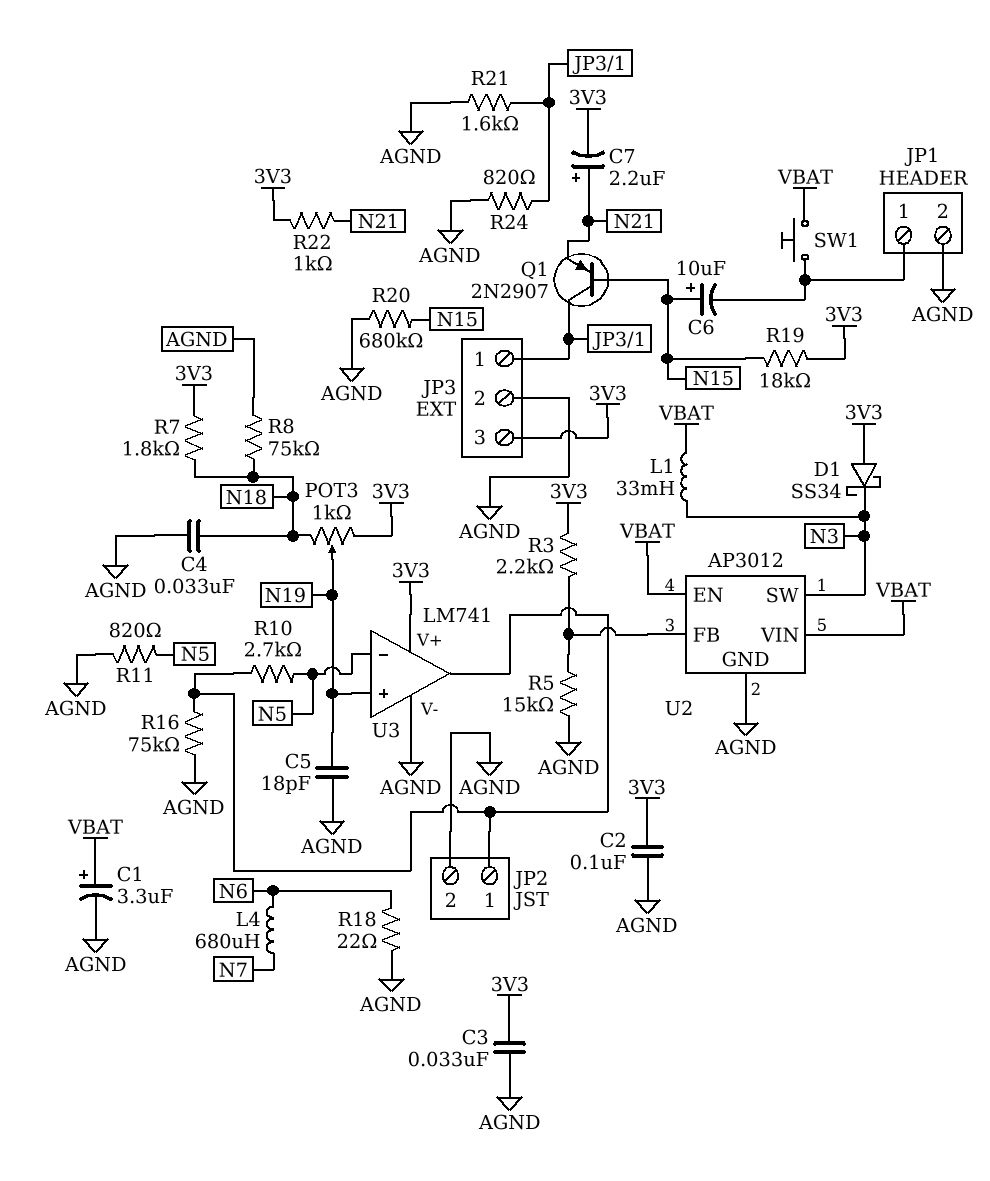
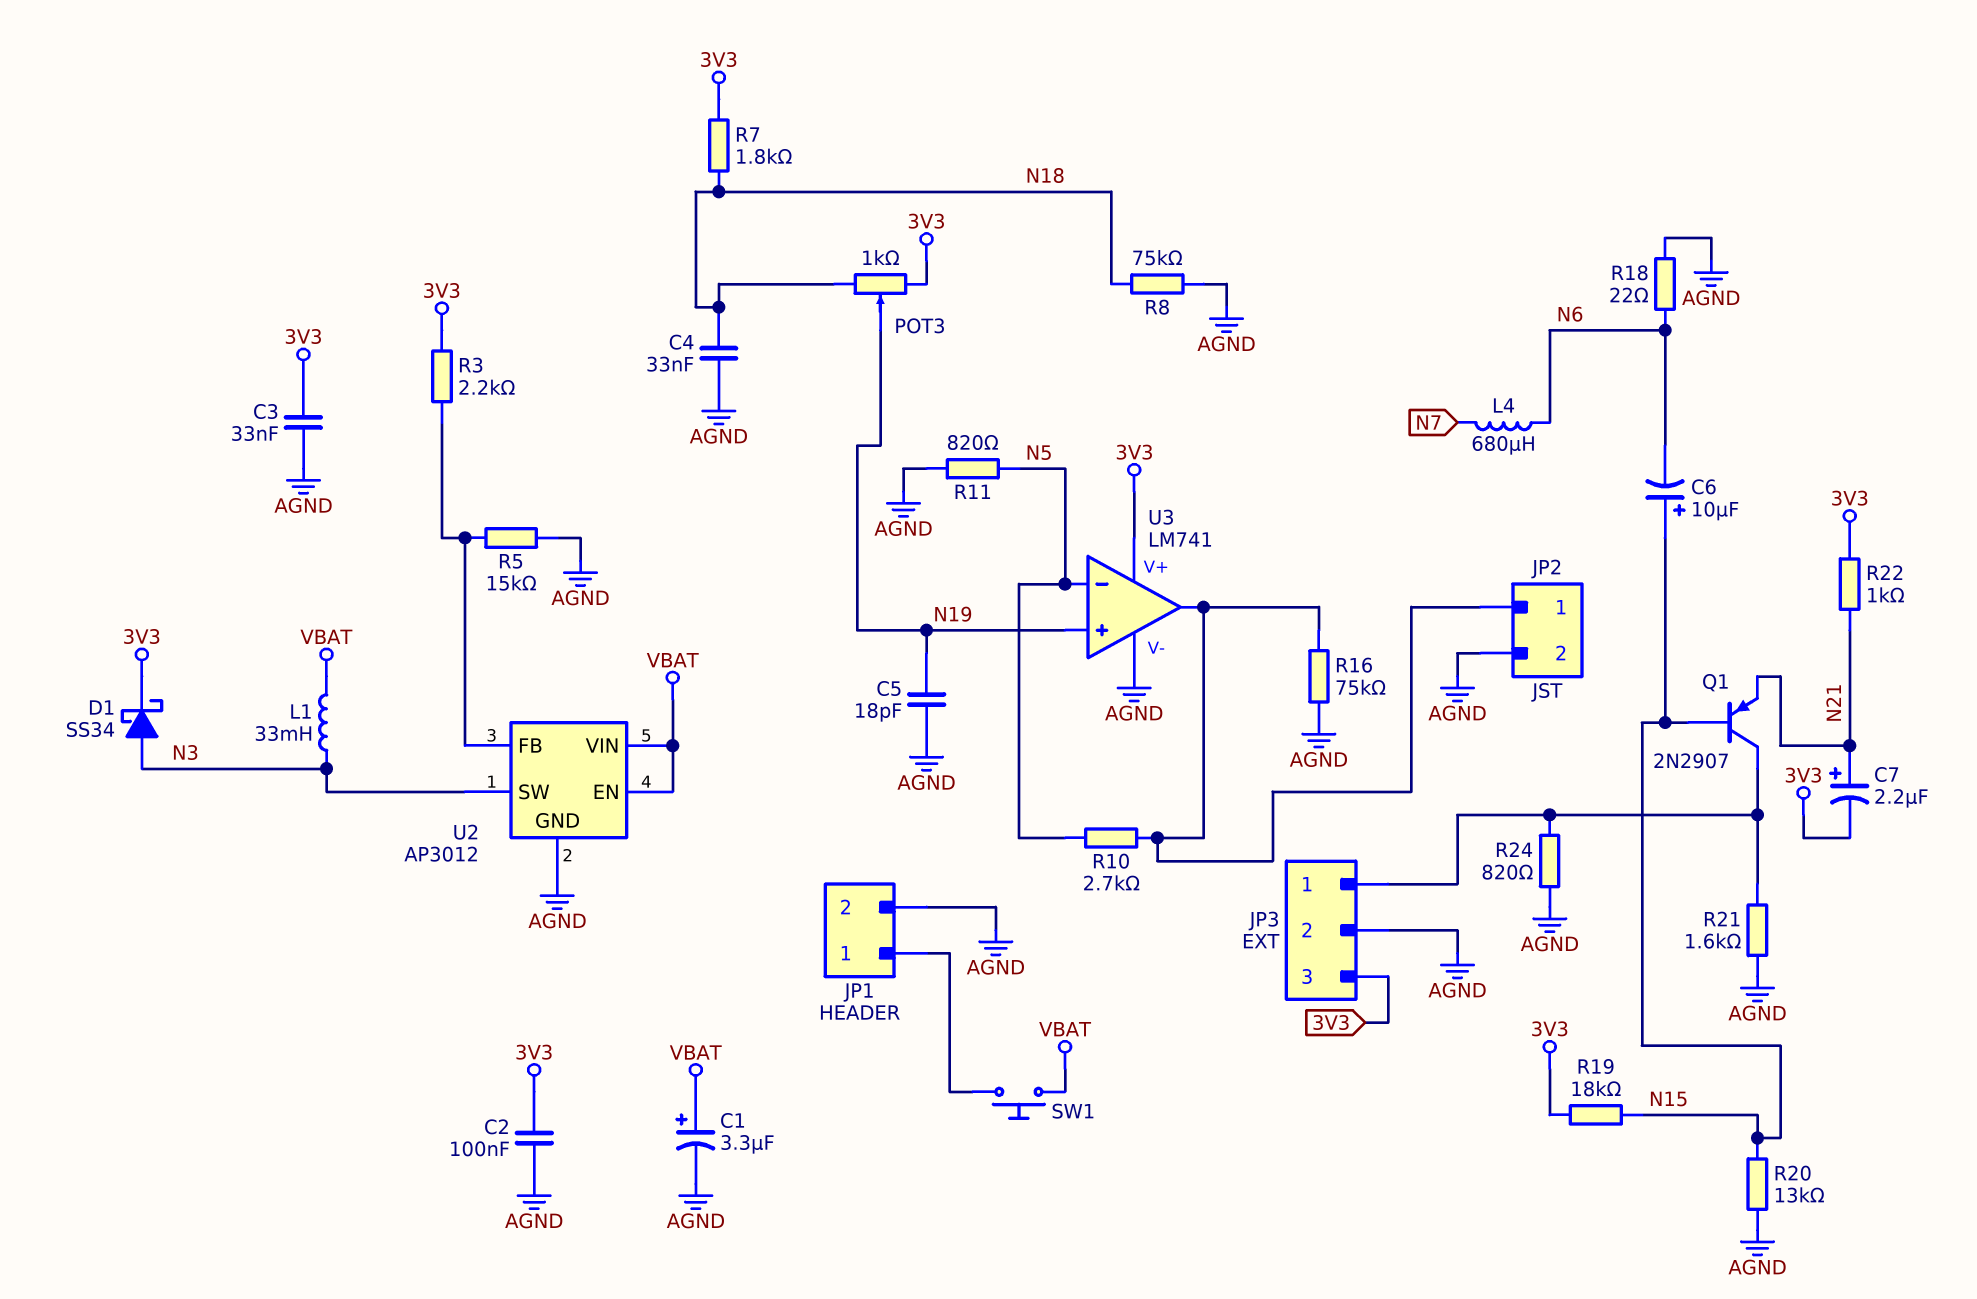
C6: 10uF (plus N15, minus JP1/1) -> 10uF (plus N15, minus N6)
D1: schottky SS34 (A 3V3, K N3) -> schottky SS34 (A N3, K 3V3)
R20: 680k (AGND, N15) -> 13k (AGND, N15)

